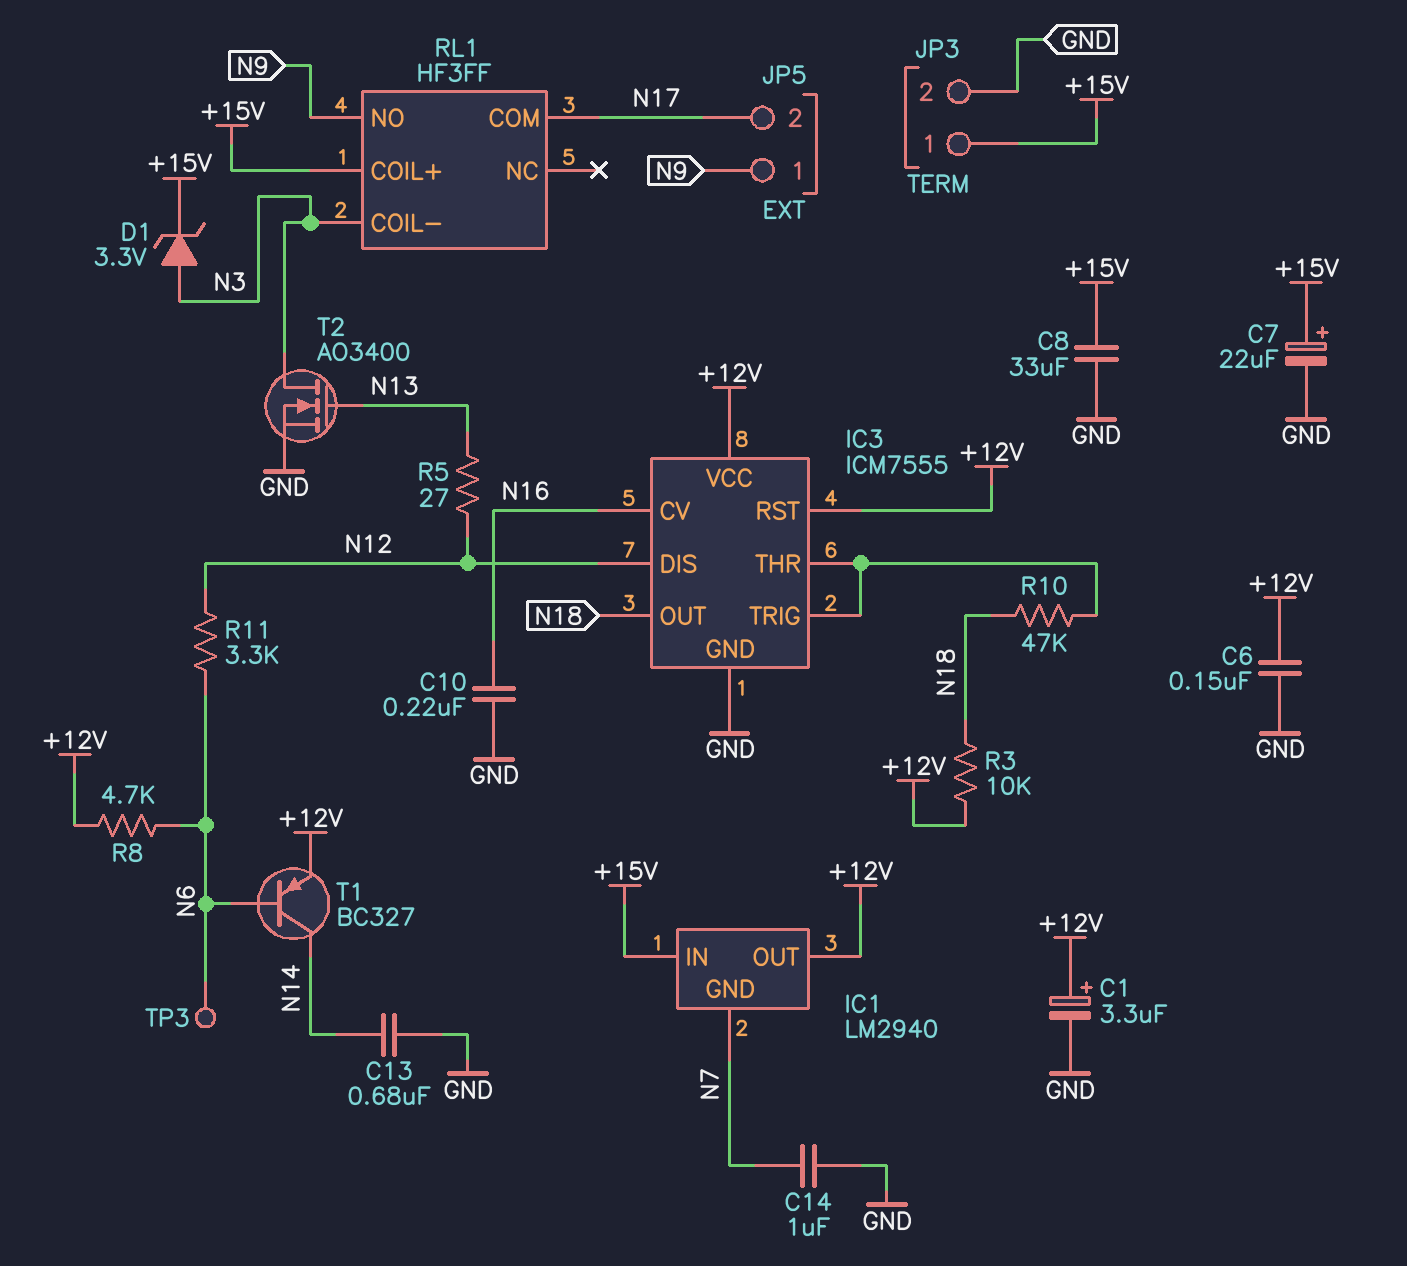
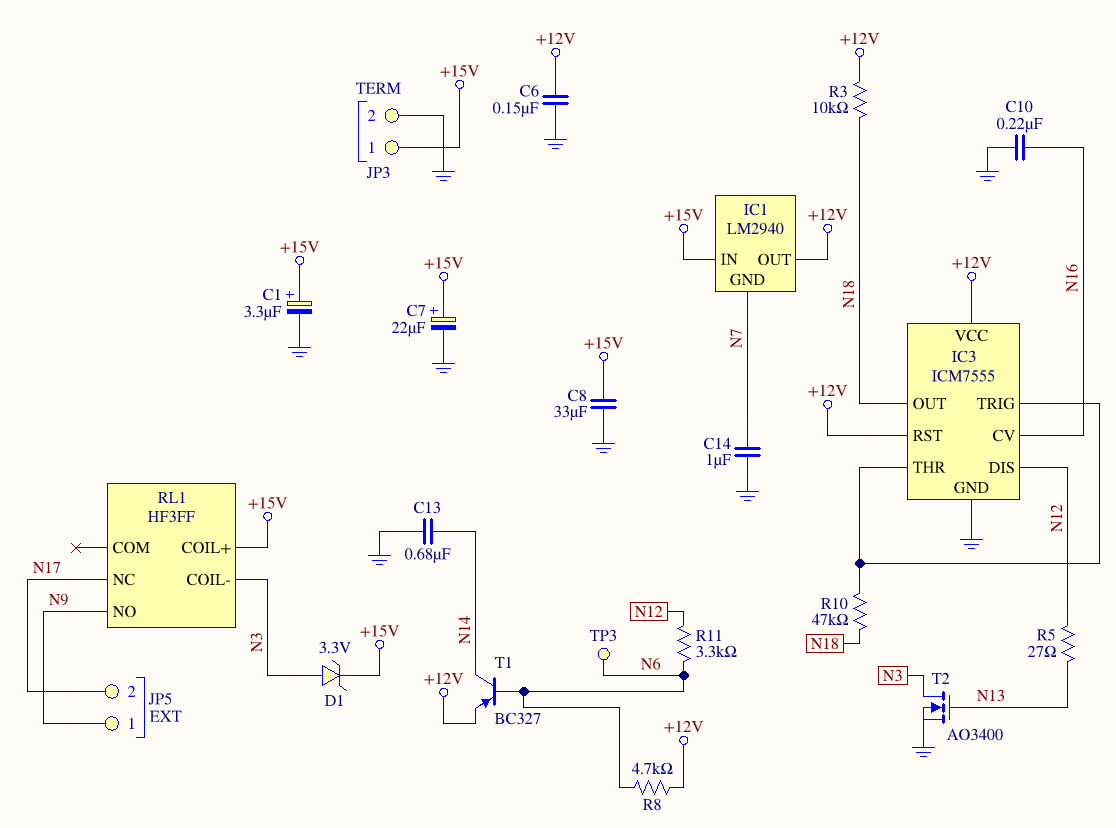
C1: 3.3uF (plus +12V, minus GND) -> 3.3uF (plus +15V, minus GND)
RL1 pin COM: N17 -> none
RL1 pin NC: none -> N17

